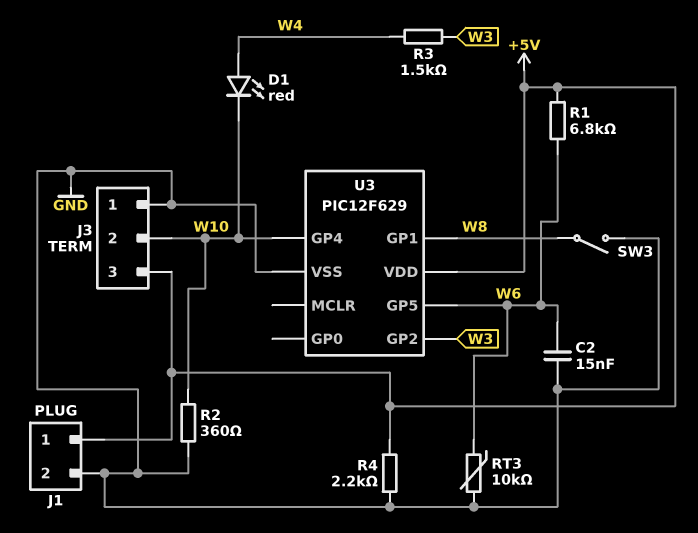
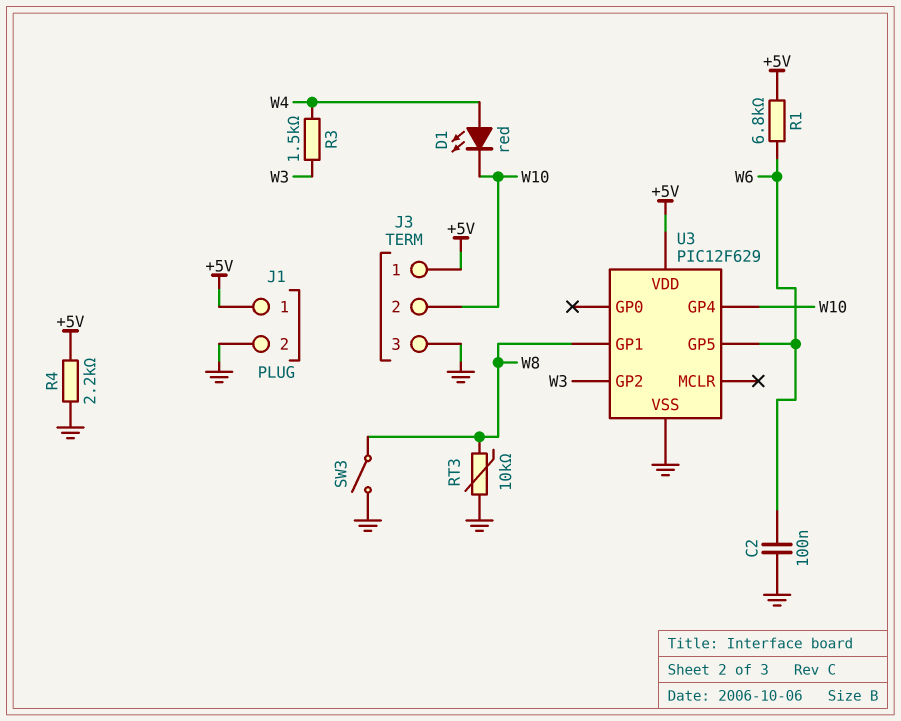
C2: 15nF (GND, W6) -> 100nF (GND, W6)
J3 pin 1: GND -> +5V
J3 pin 3: +5V -> GND
R2: 360 (GND, W10) -> none
RT3: 10k (GND, W6) -> 10k (GND, W8)

